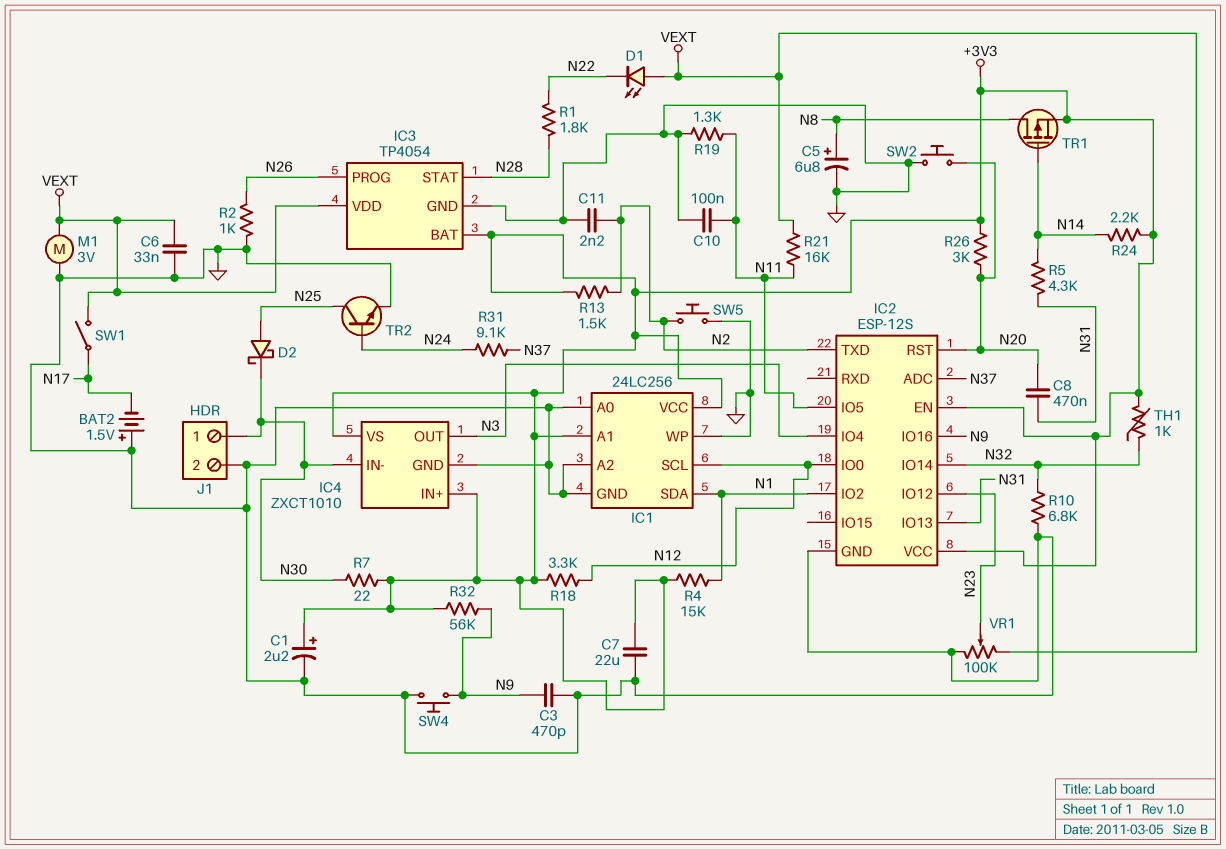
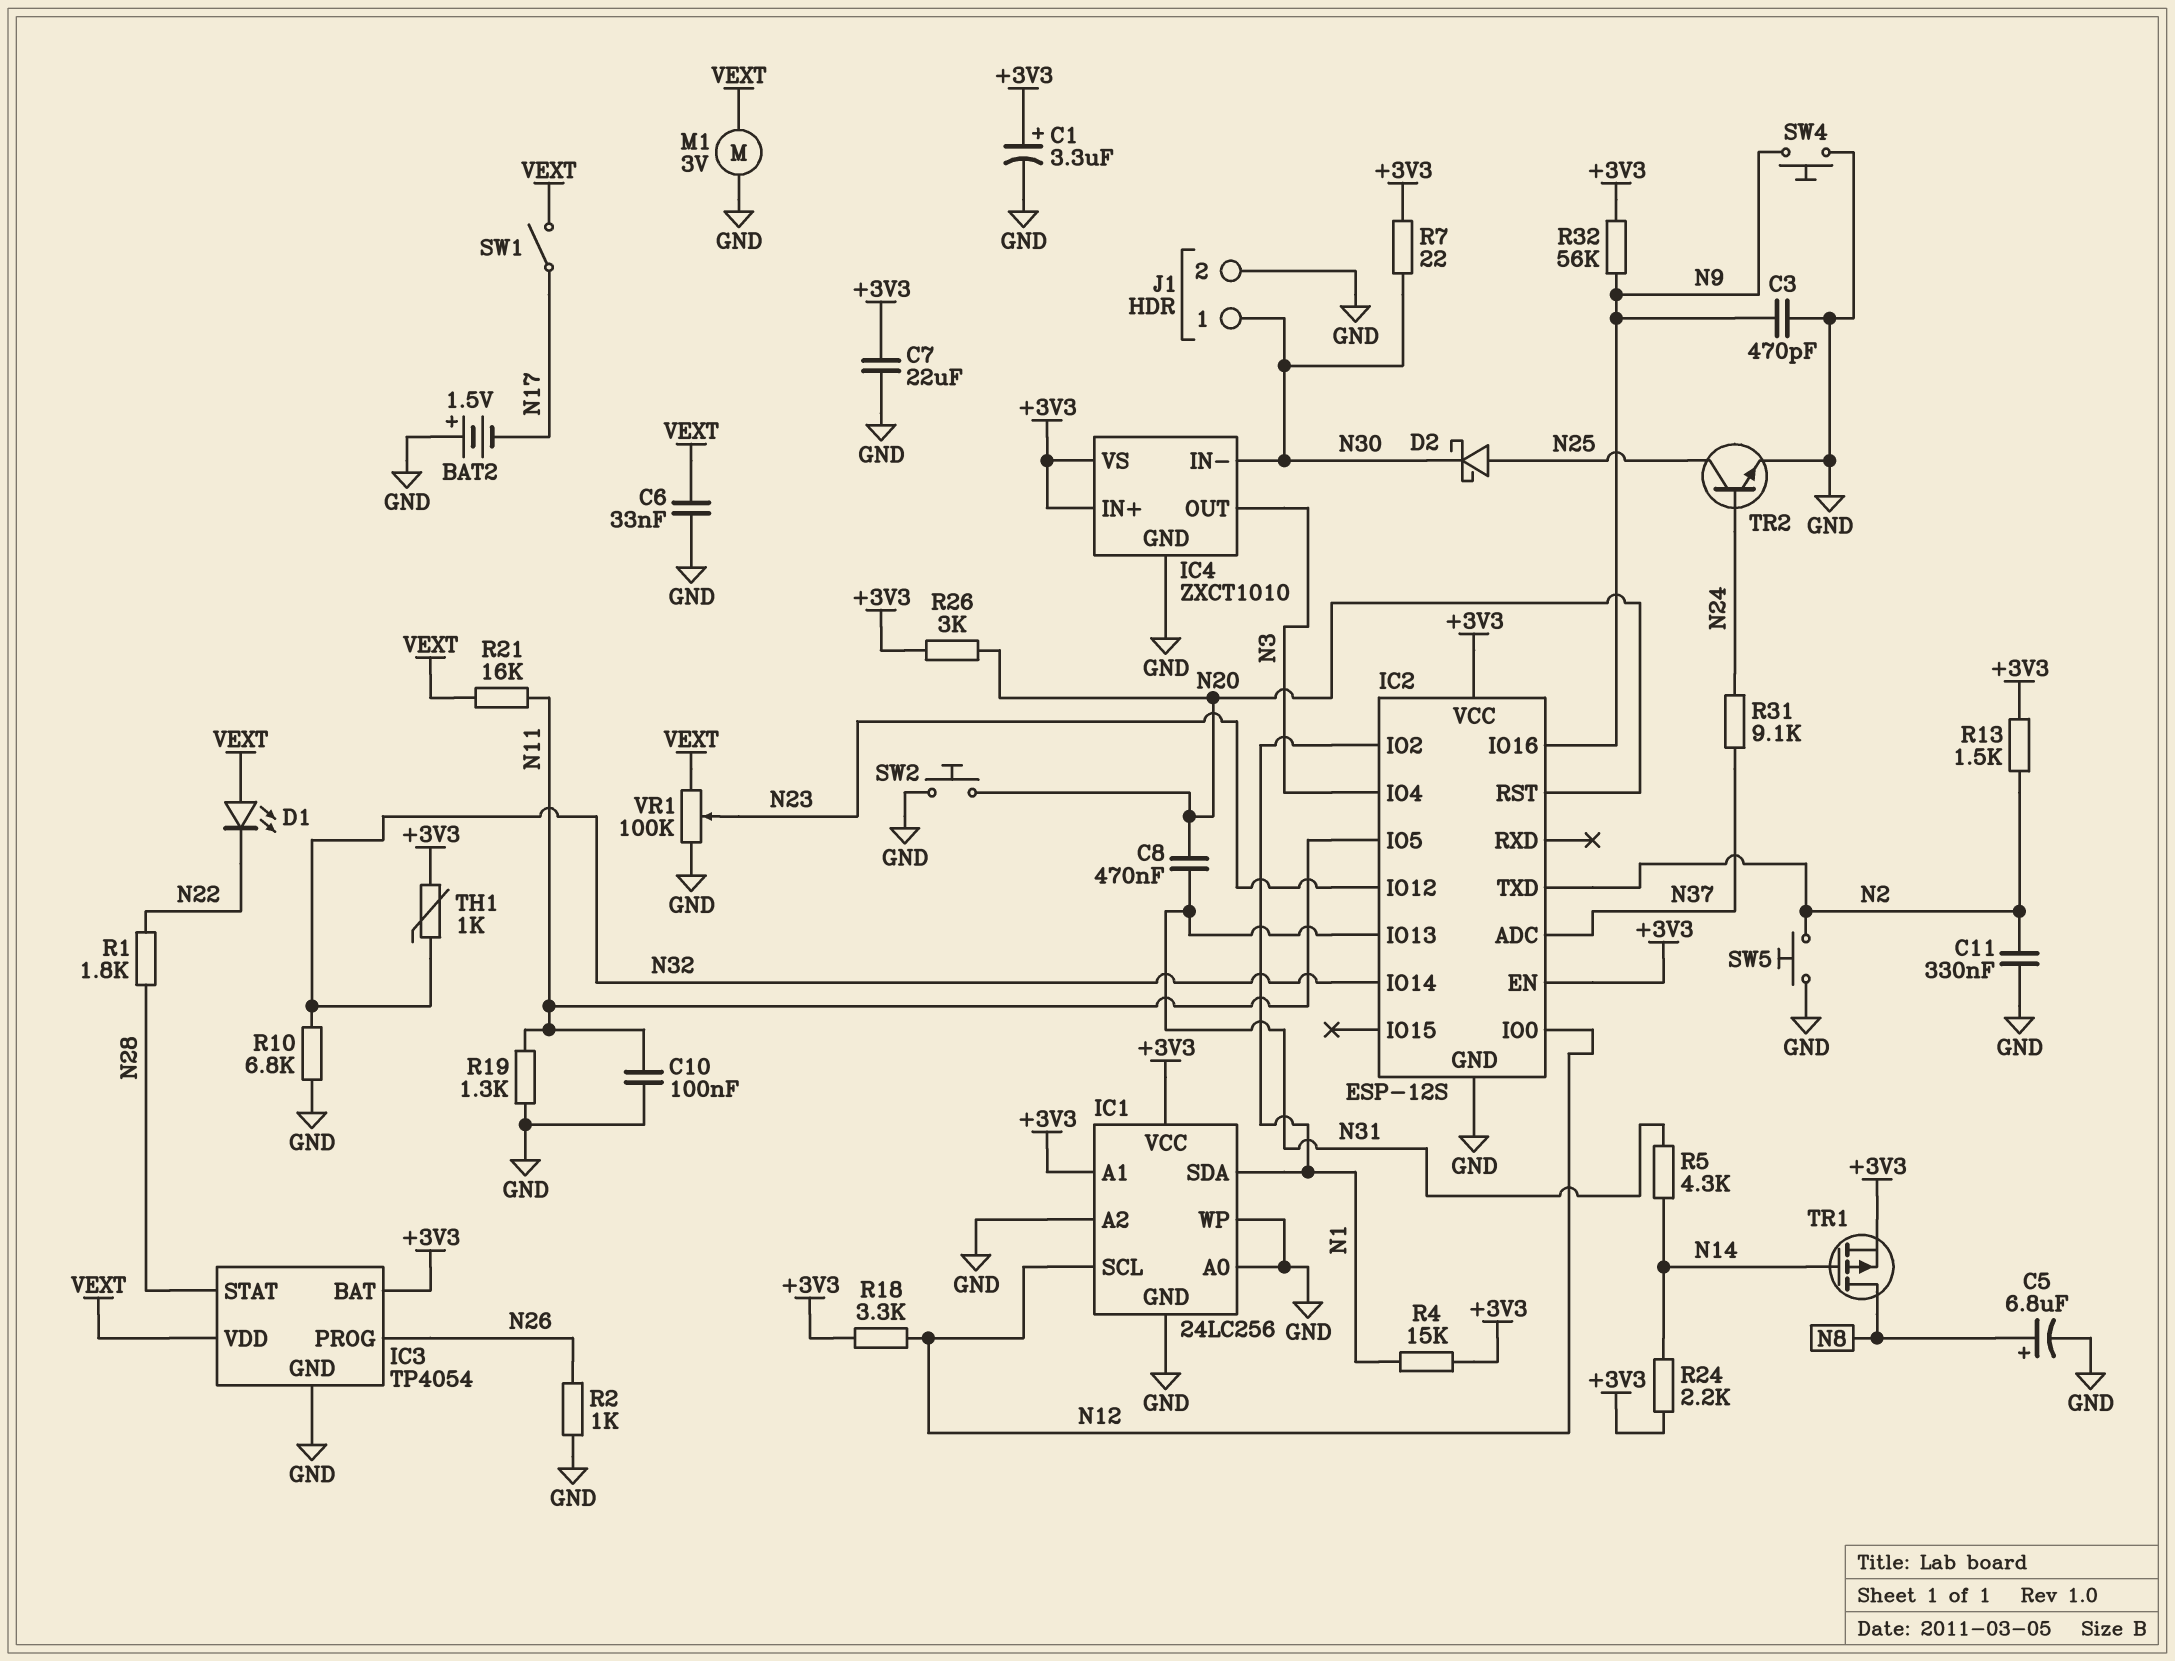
C1: 2.2uF (plus +3V3, minus GND) -> 3.3uF (plus +3V3, minus GND)
C11: 2.2nF (GND, N2) -> 330nF (GND, N2)

